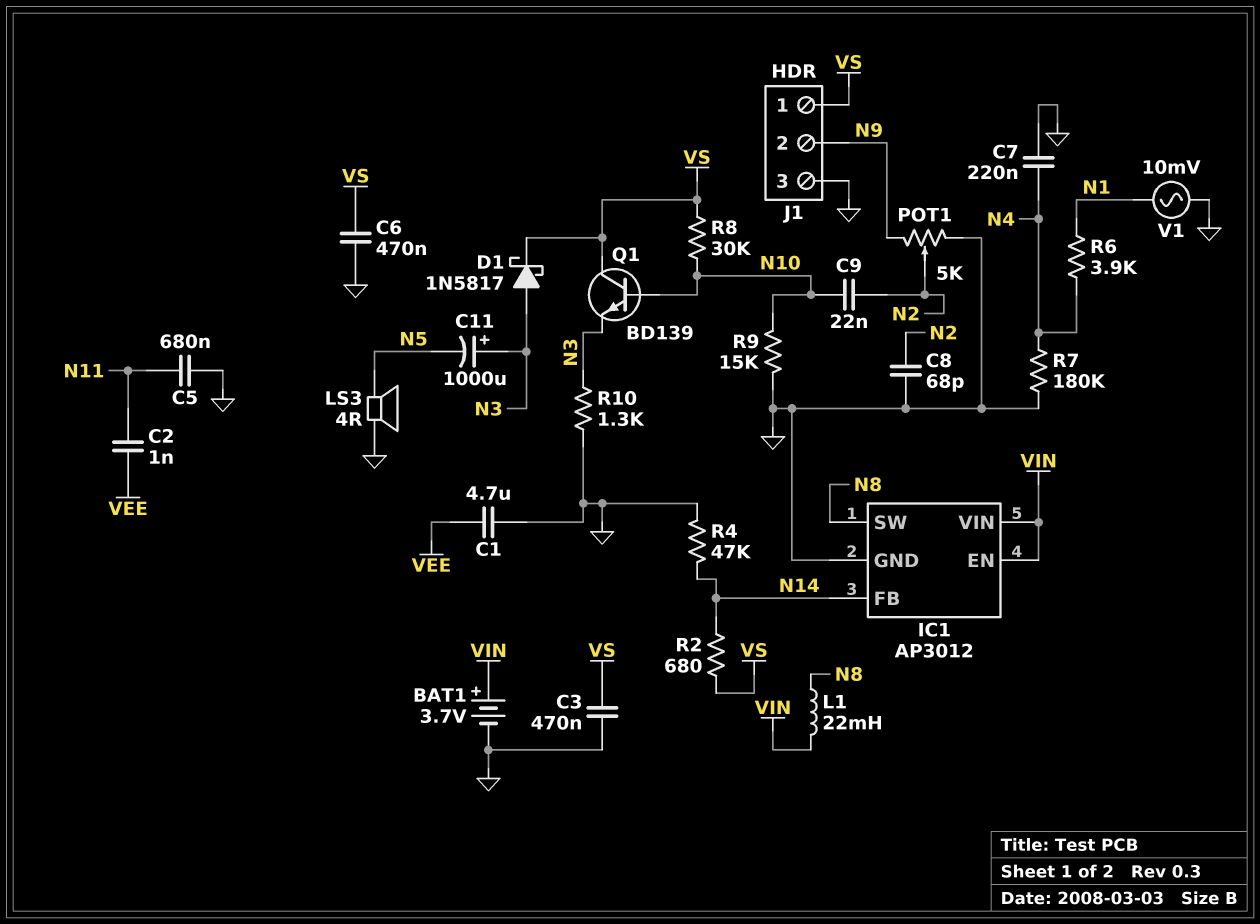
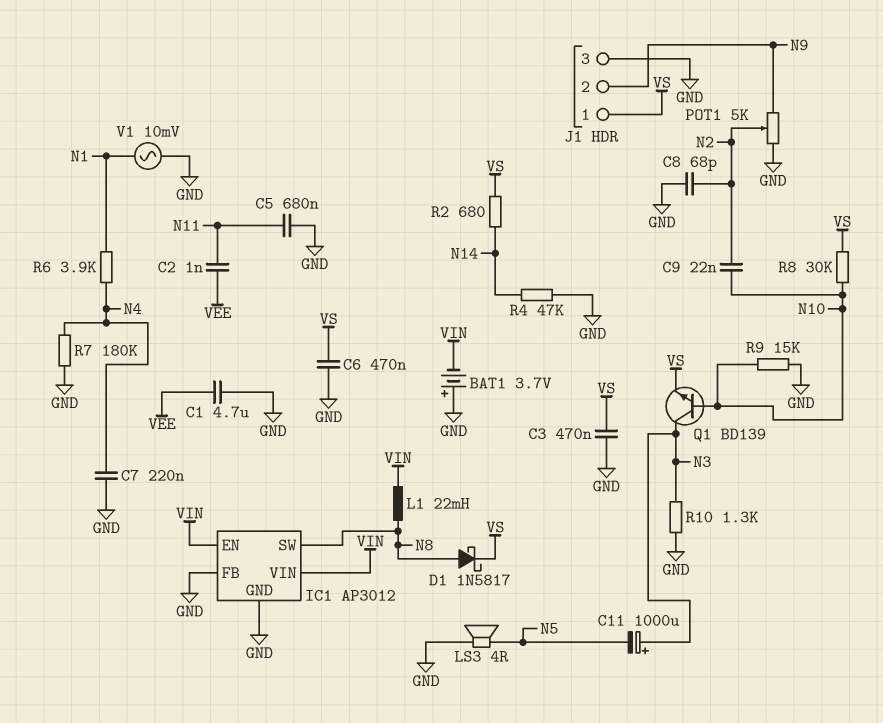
BAT1: 3.7V (plus VIN, minus GND) -> 3.7V (plus GND, minus VIN)
D1: schottky 1N5817 (A N3, K VS) -> schottky 1N5817 (A N8, K VS)
IC1 pin FB: N14 -> GND
Q1: NPN BD139 (B N10, C VS, E N3) -> NPN BD139 (B N10, C N3, E VS)

